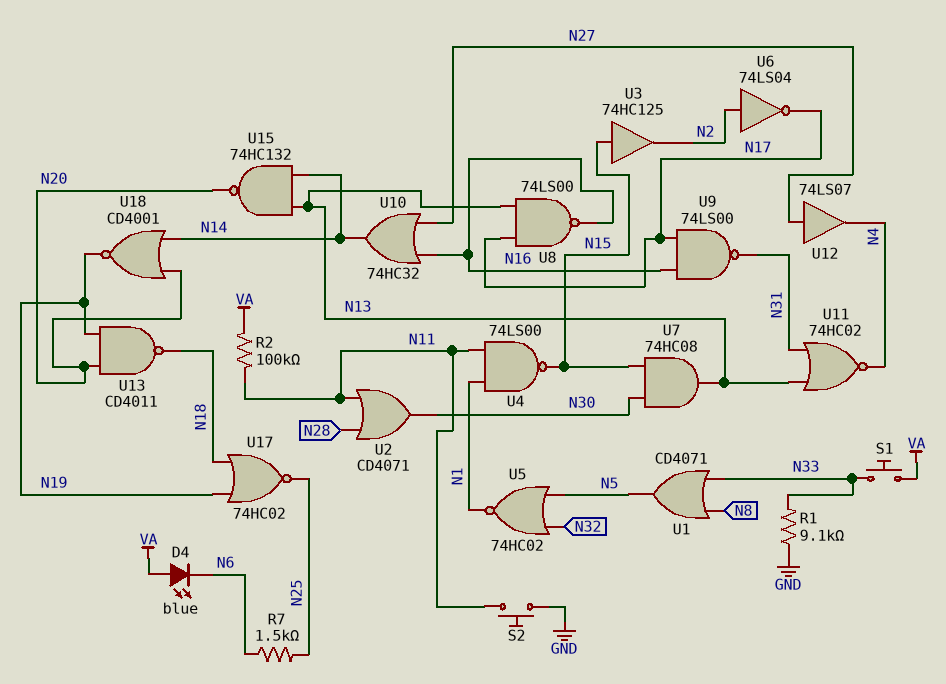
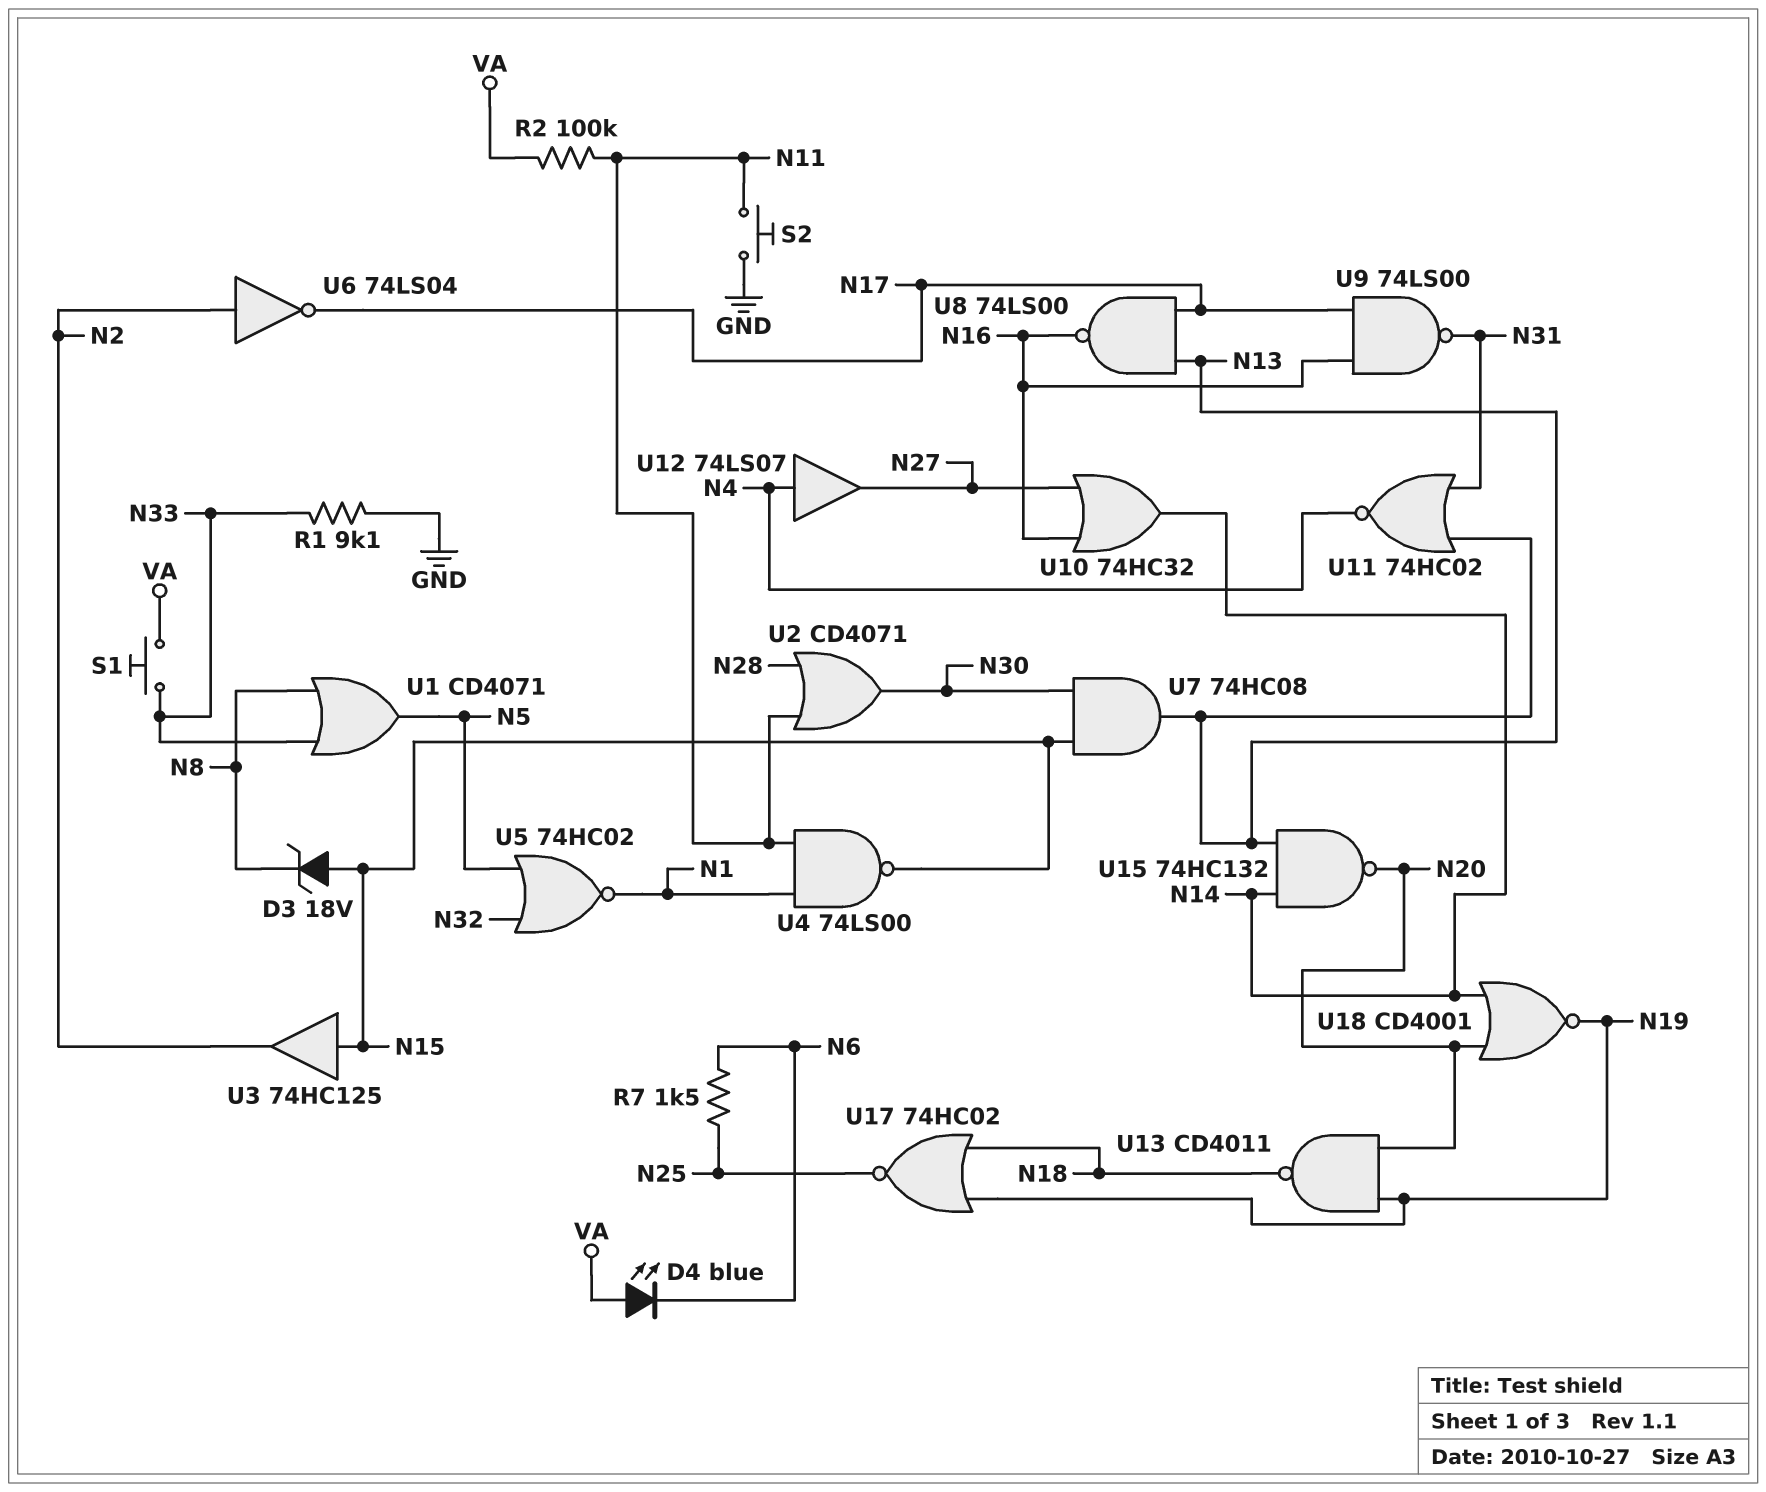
D3: none -> zener 18V (A N15, K N8)
U12: buffer 74LS07 (in N27, out N4) -> buffer 74LS07 (in N4, out N27)

